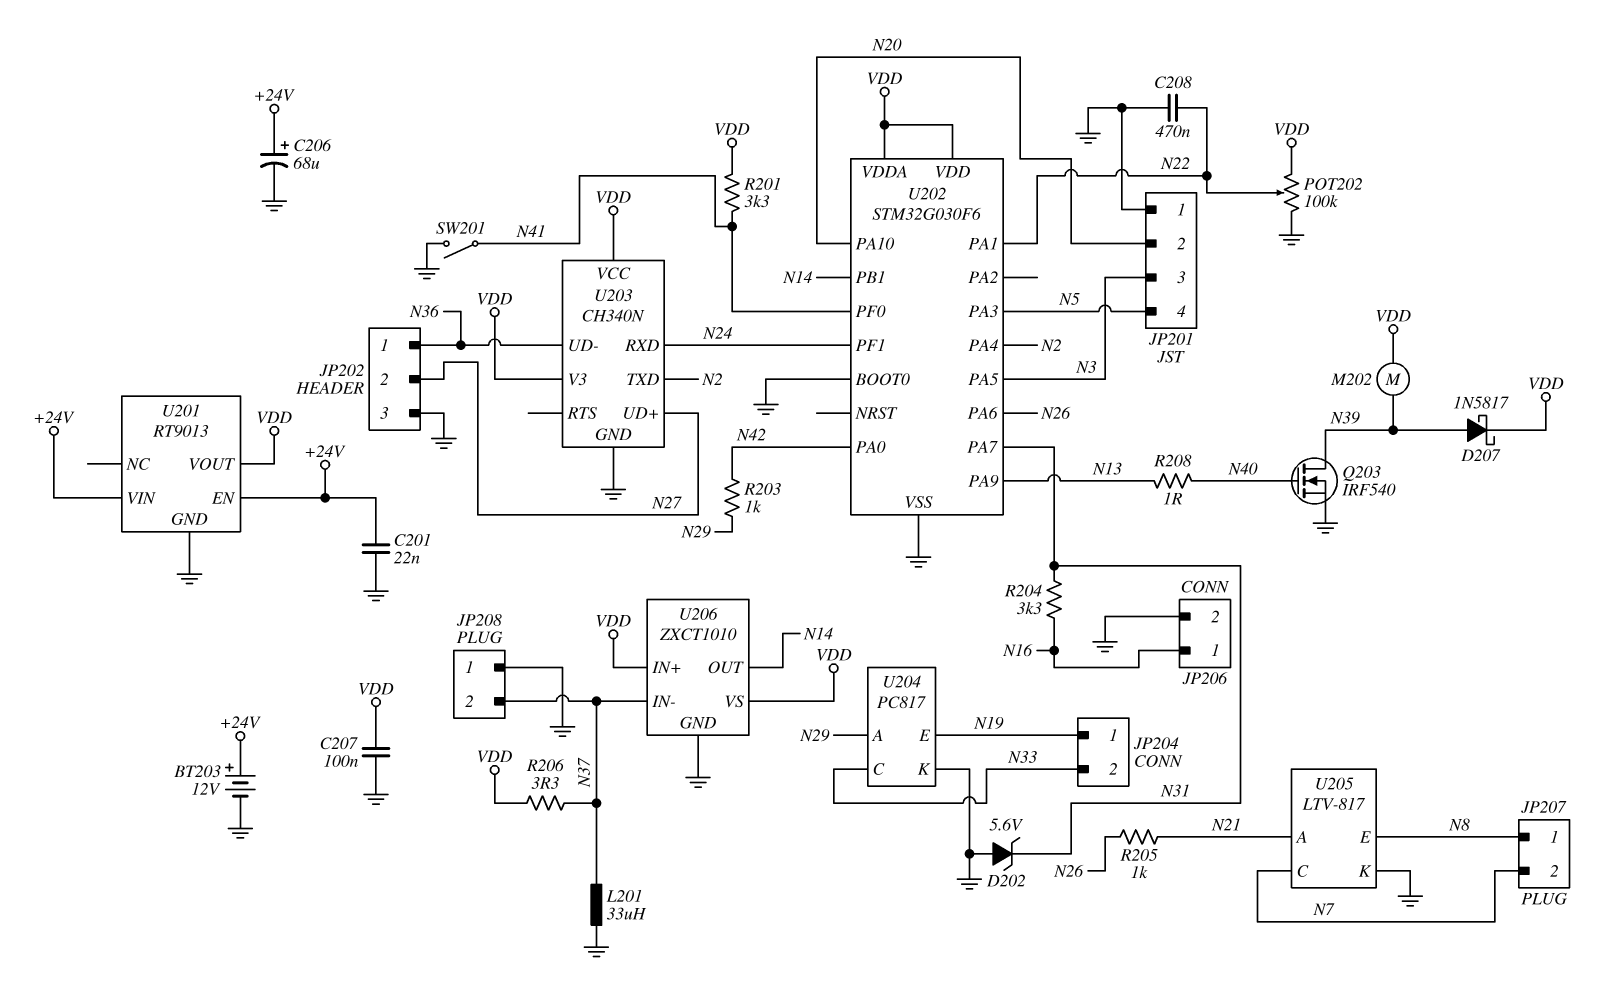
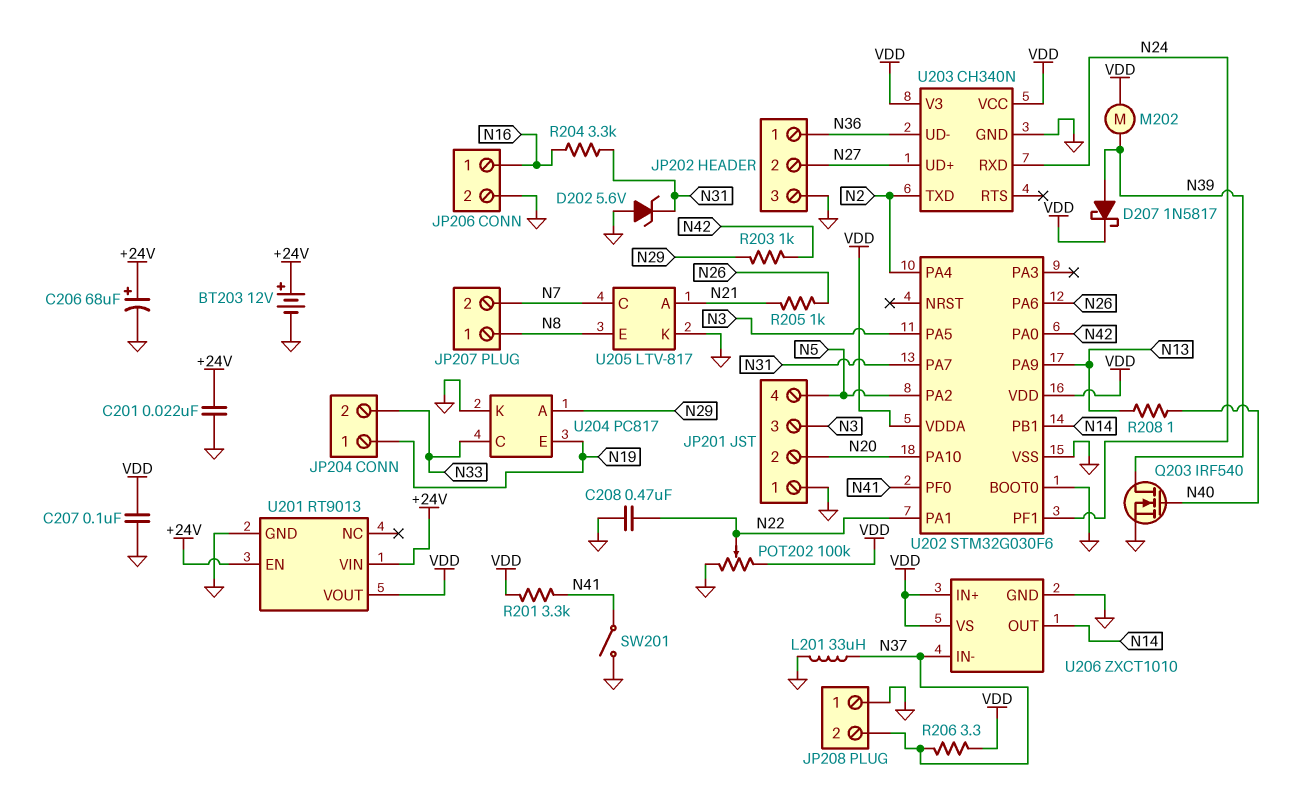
U202 pin PA2: none -> N5
U202 pin PA3: N5 -> none

